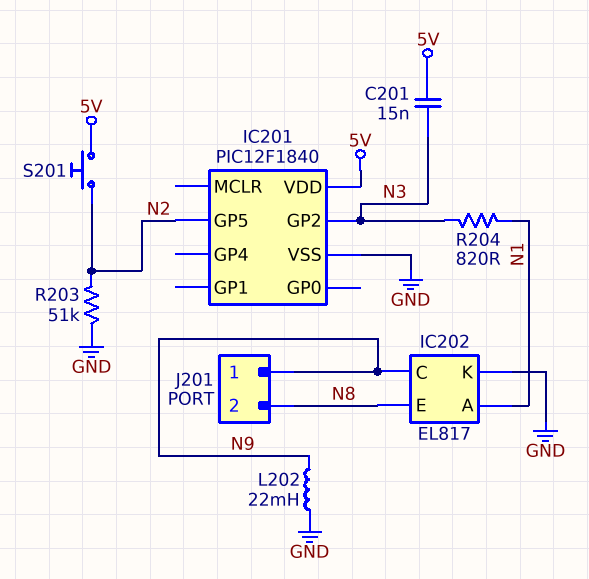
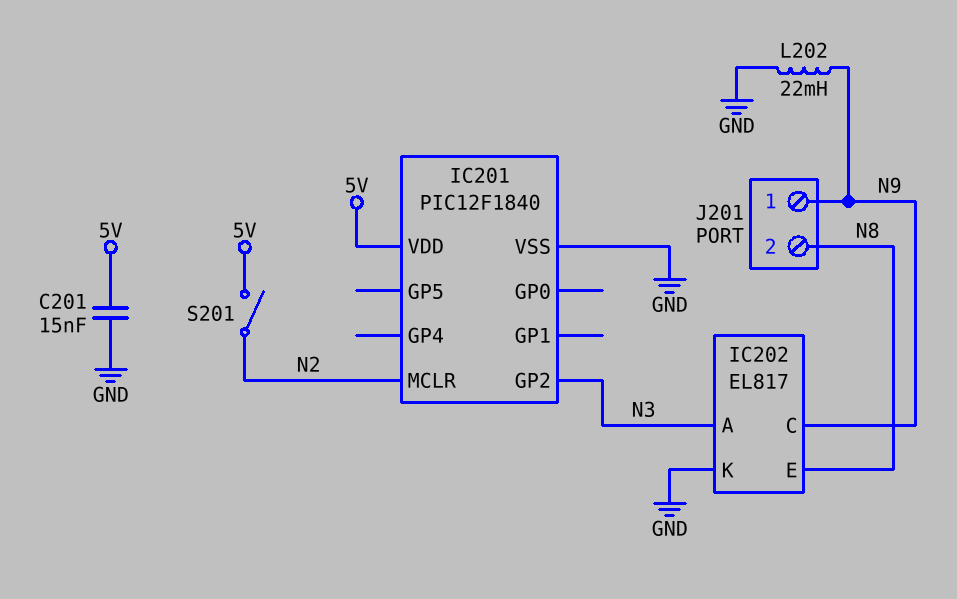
C201: 15nF (5V, N3) -> 15nF (5V, GND)
IC201 pin GP5: N2 -> none
IC201 pin MCLR: none -> N2
IC202 pin A: N1 -> N3
R203: 51k (GND, N2) -> none
R204: 820 (N1, N3) -> none
S201: button (5V, N2) -> switch (5V, N2)

